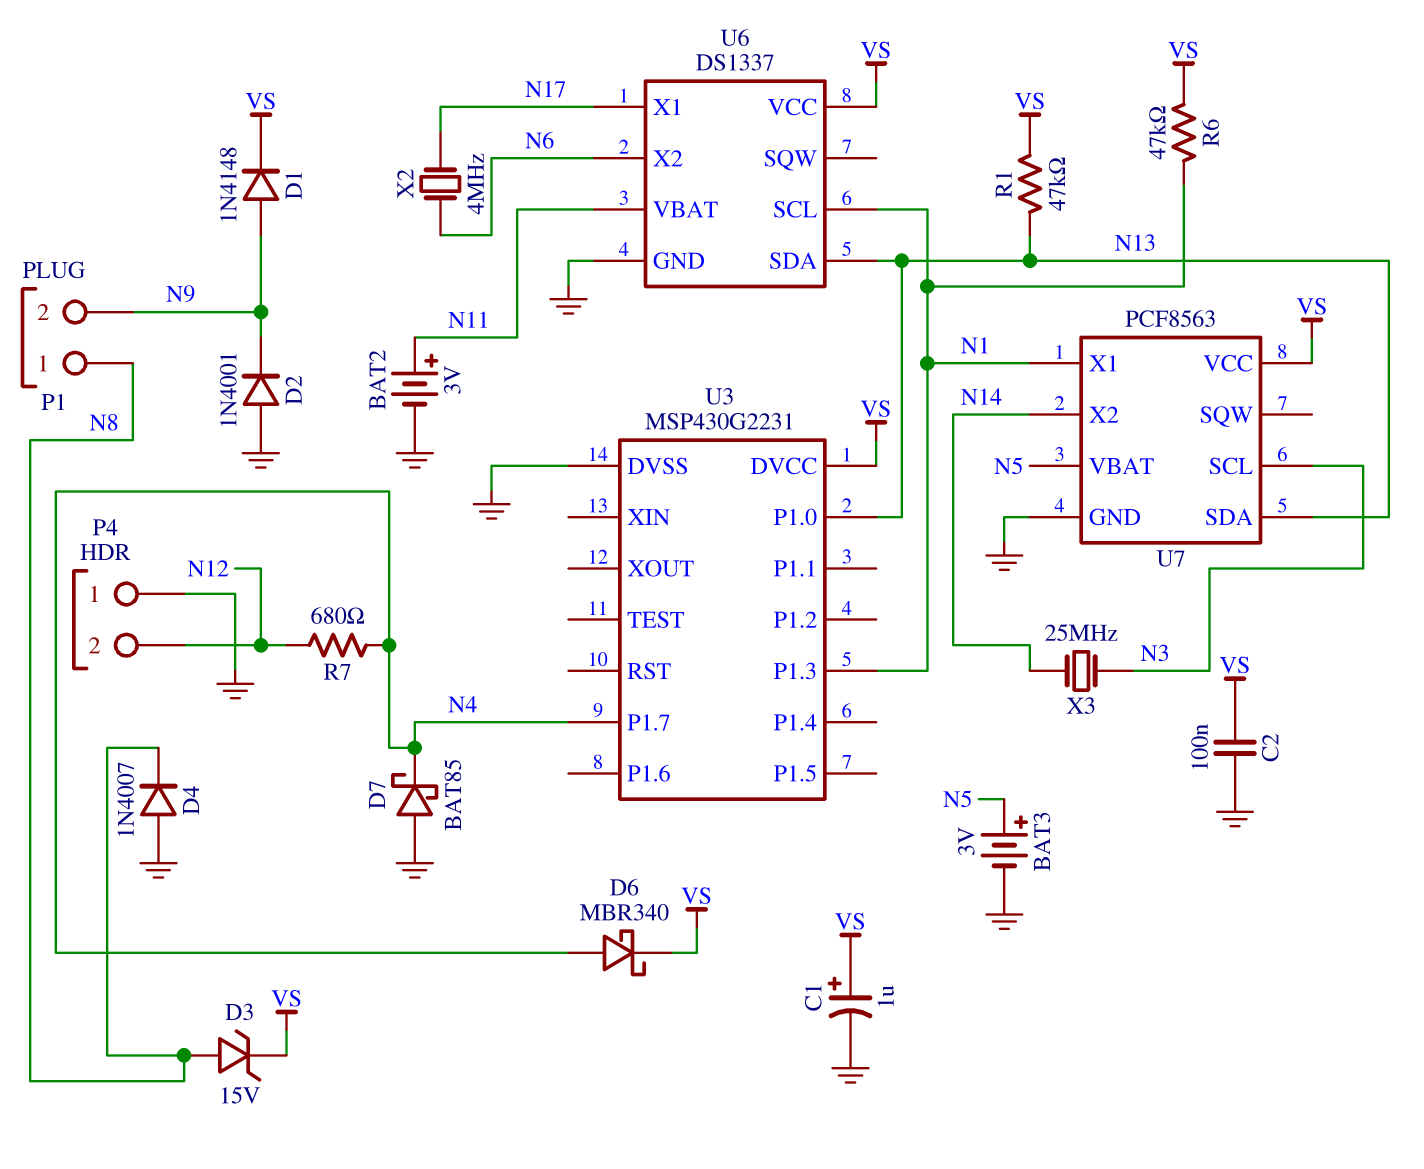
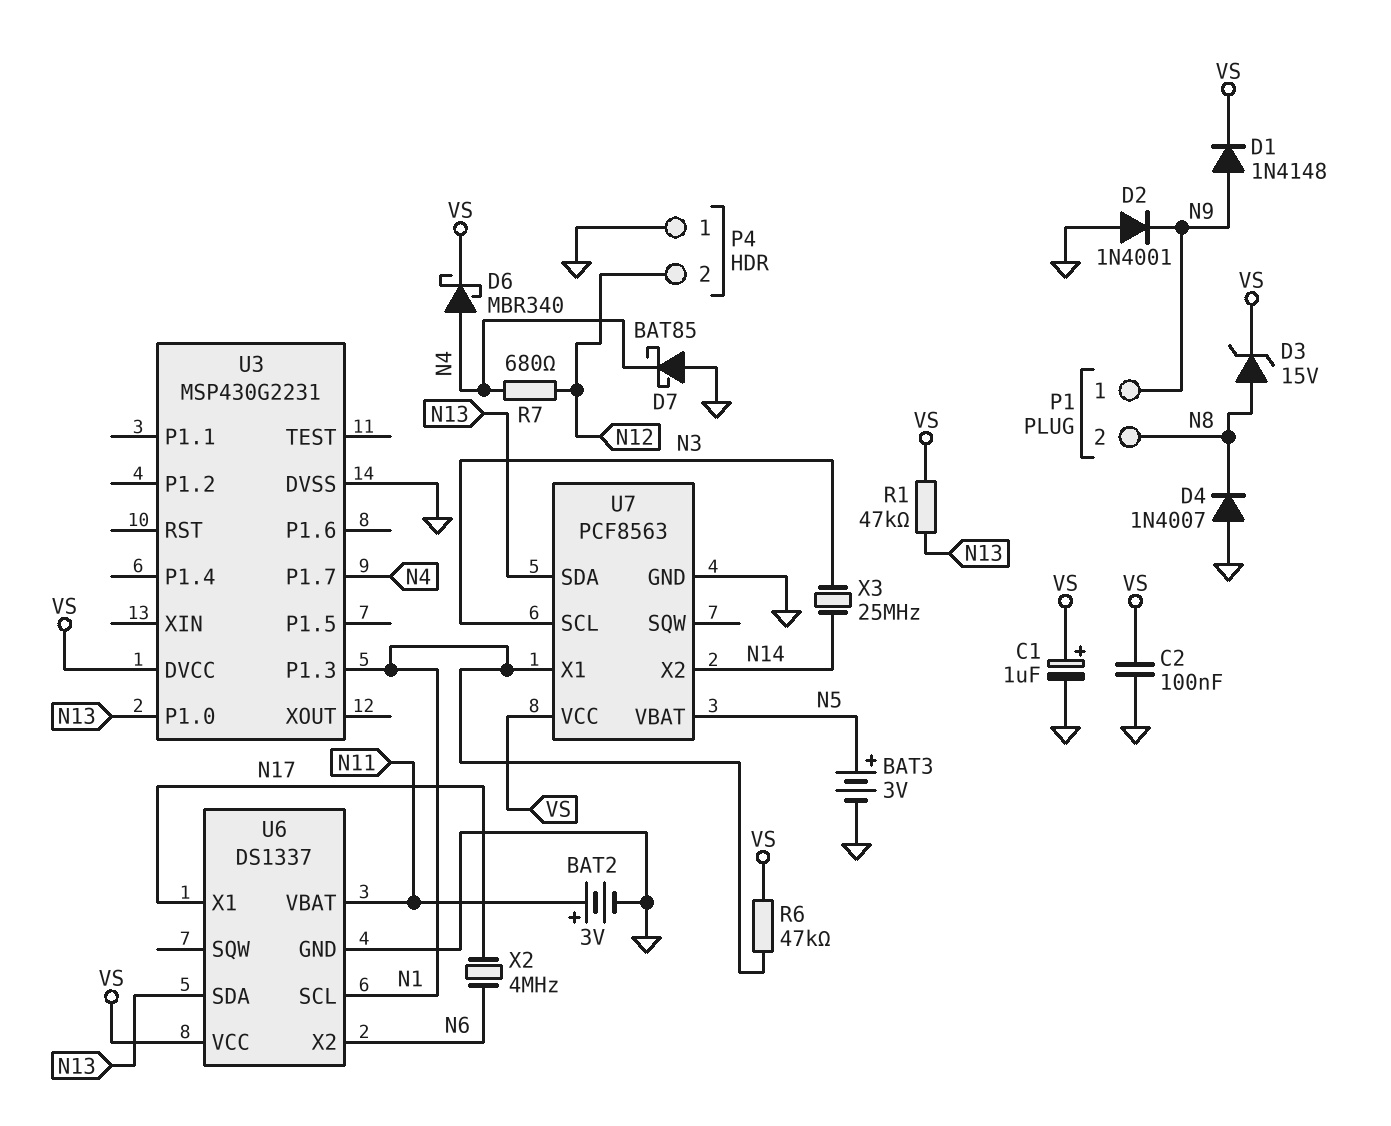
P1 pin 1: N8 -> N9
P1 pin 2: N9 -> N8

